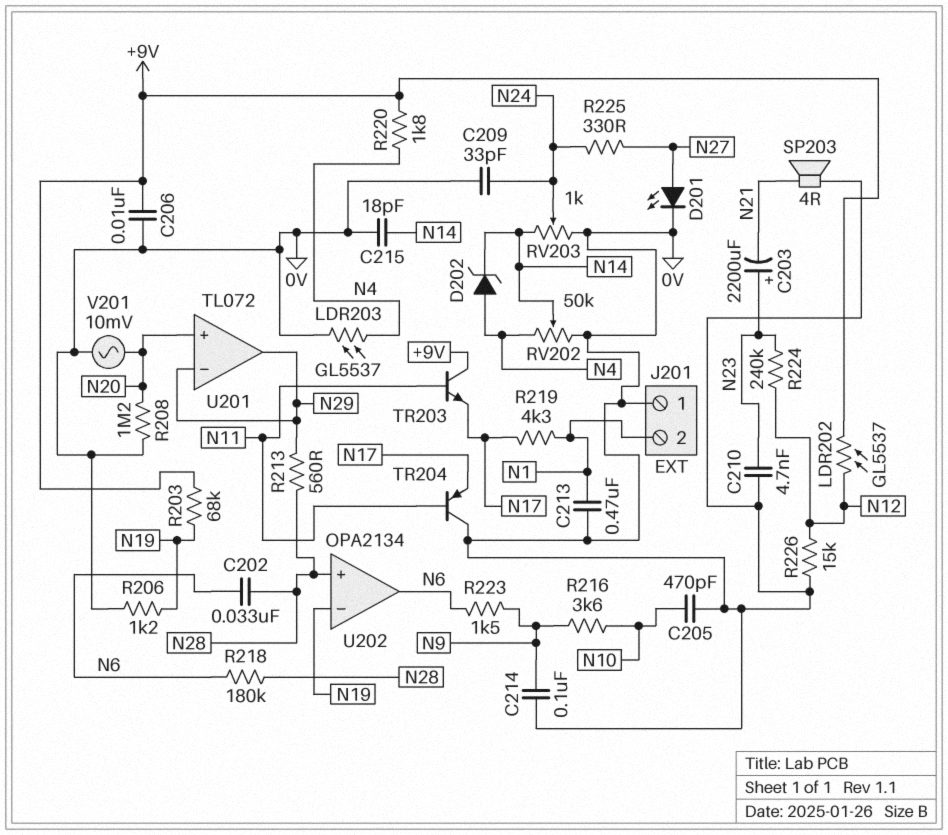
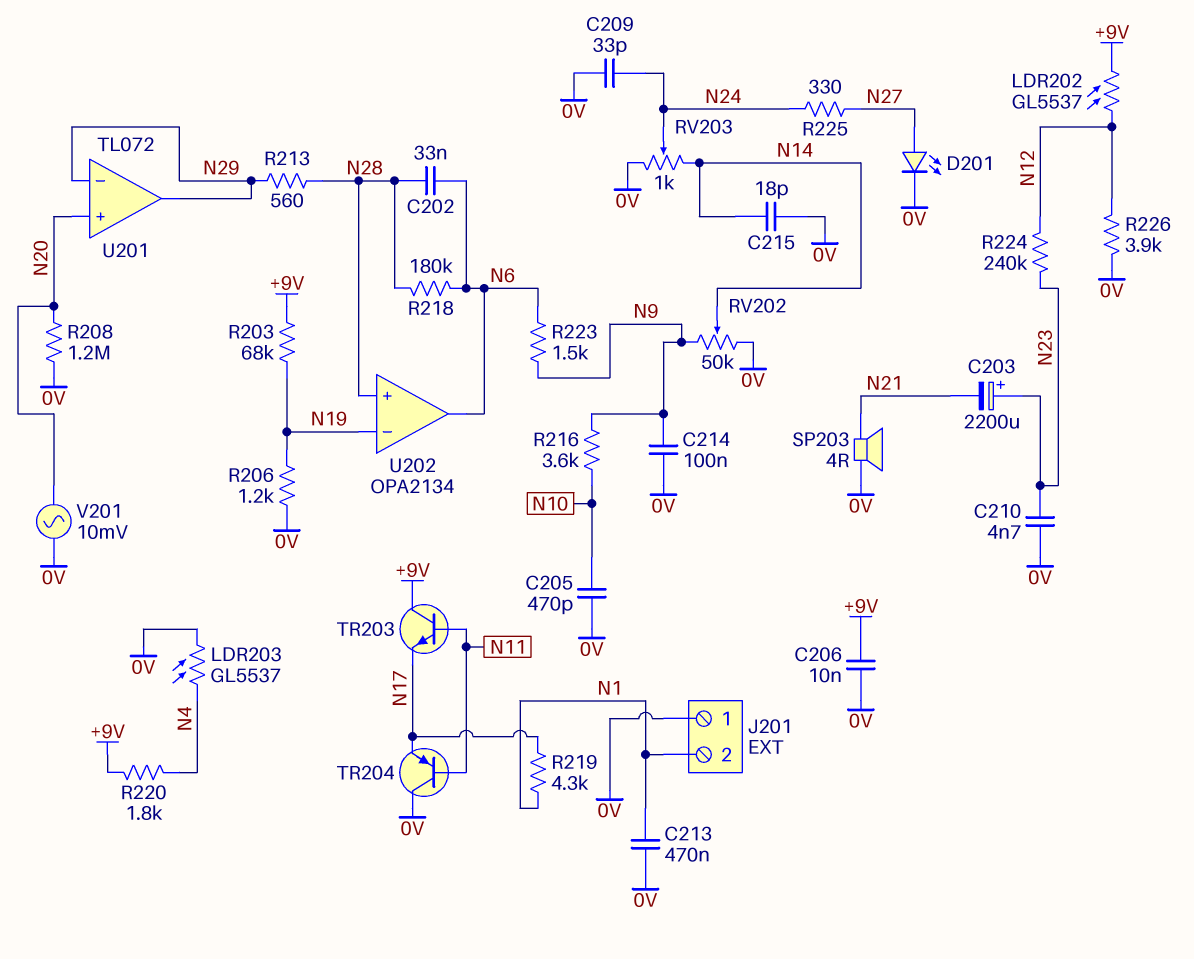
D202: zener (A N4, K N14) -> none
R226: 15k (0V, N12) -> 3.9k (0V, N12)
RV202: 50k (0V, N4, wiper N14) -> 50k (0V, N9, wiper N14)

